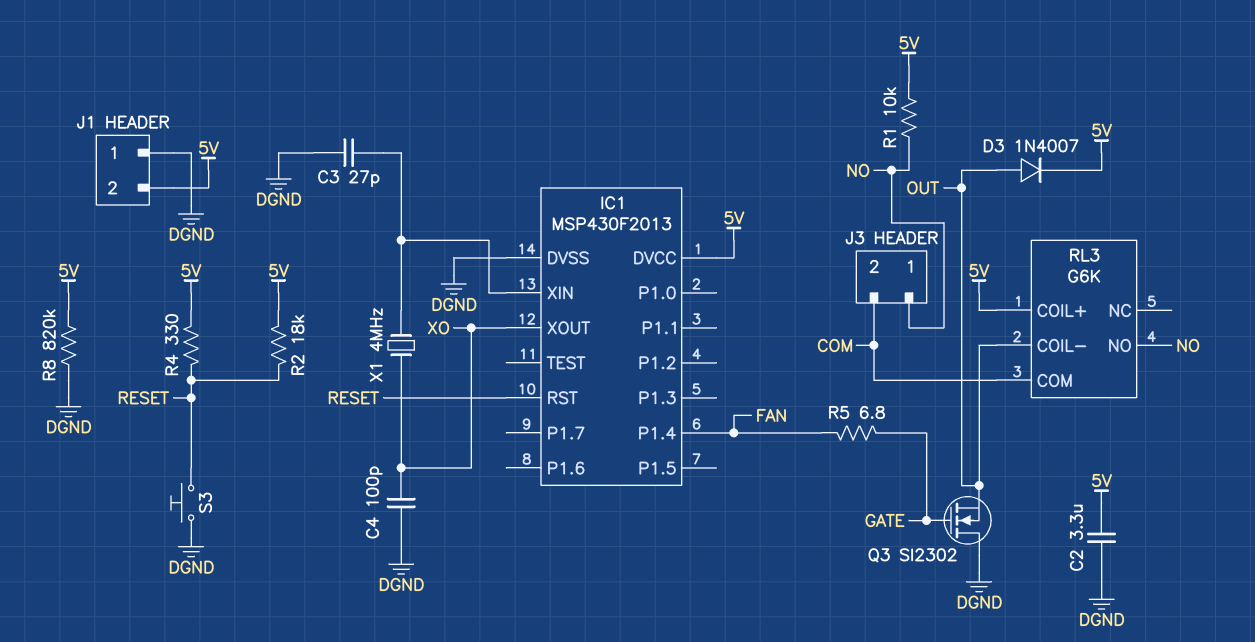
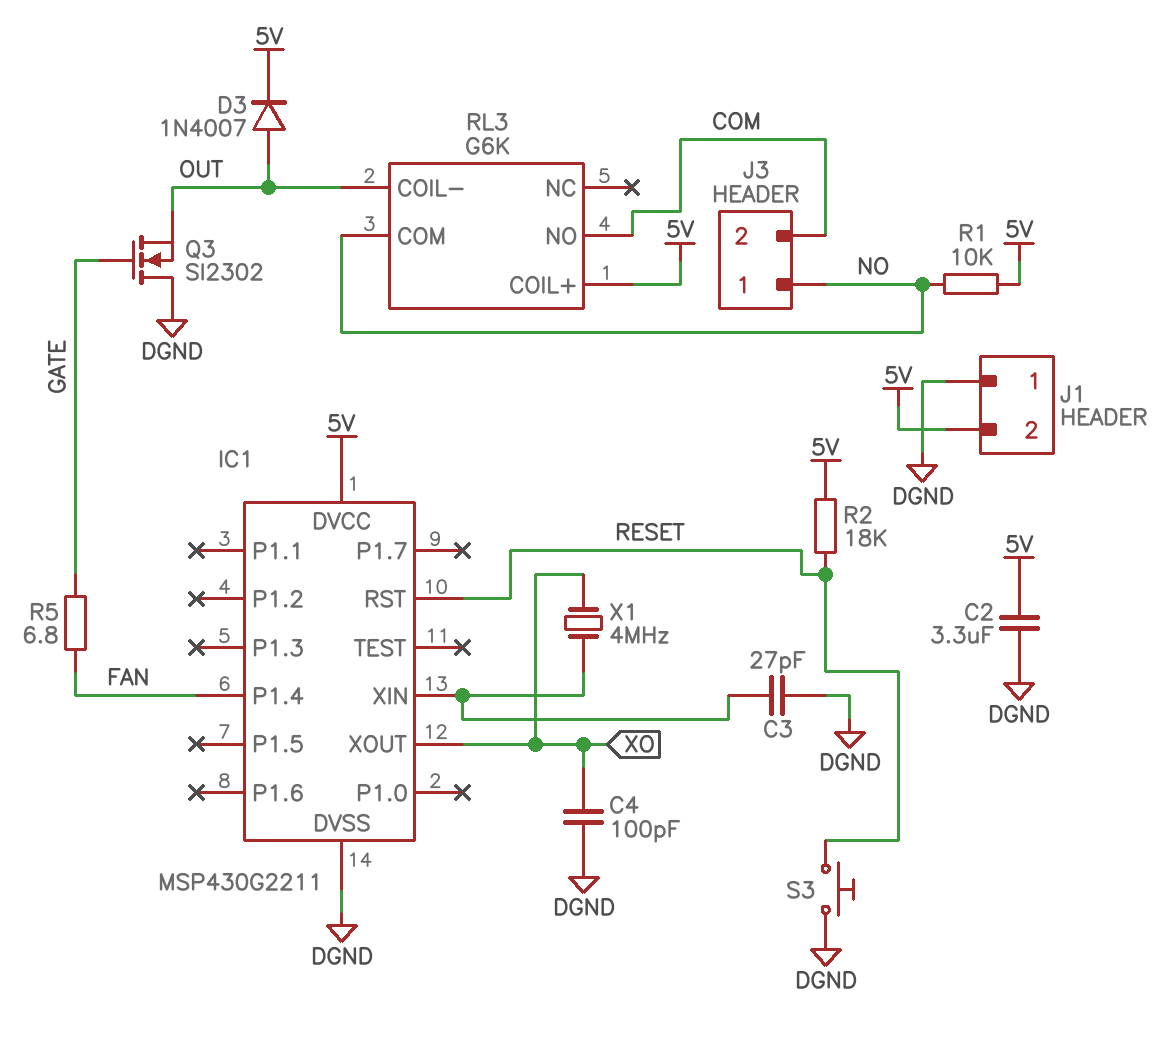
IC1: MSP430F2013 -> MSP430G2211
R4: 330 (5V, RESET) -> none
R8: 820k (5V, DGND) -> none
RL3 pin COM: COM -> NO
RL3 pin NO: NO -> COM

